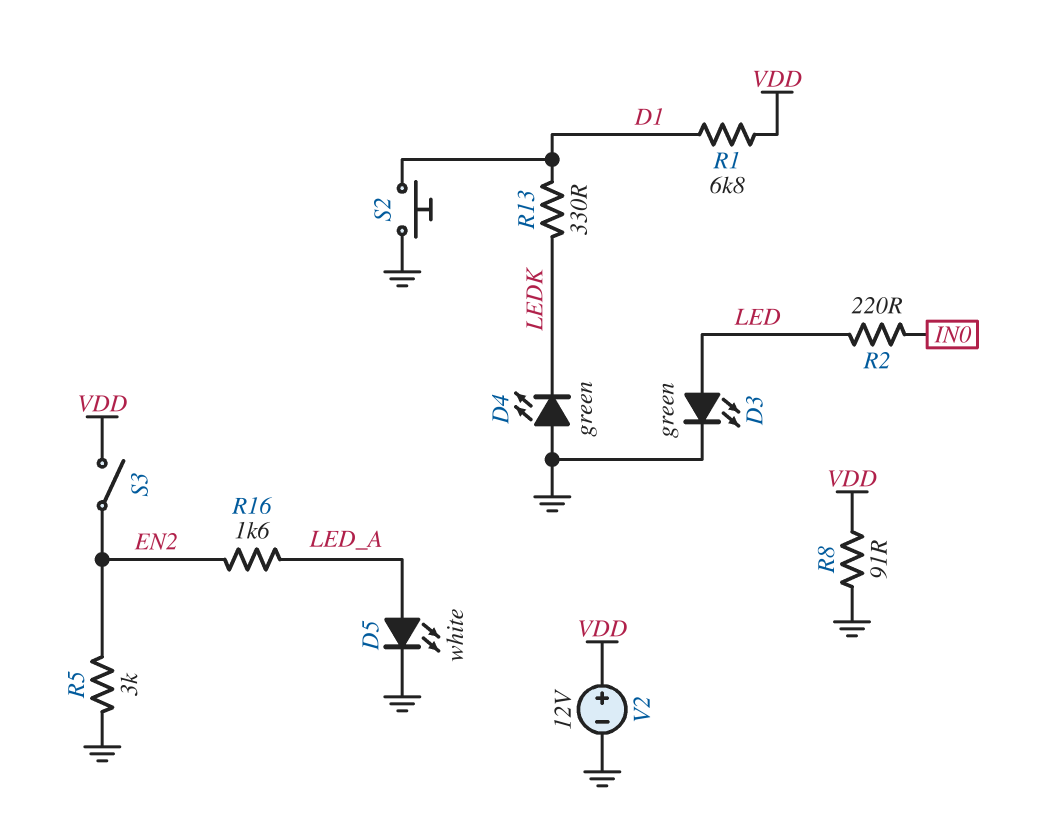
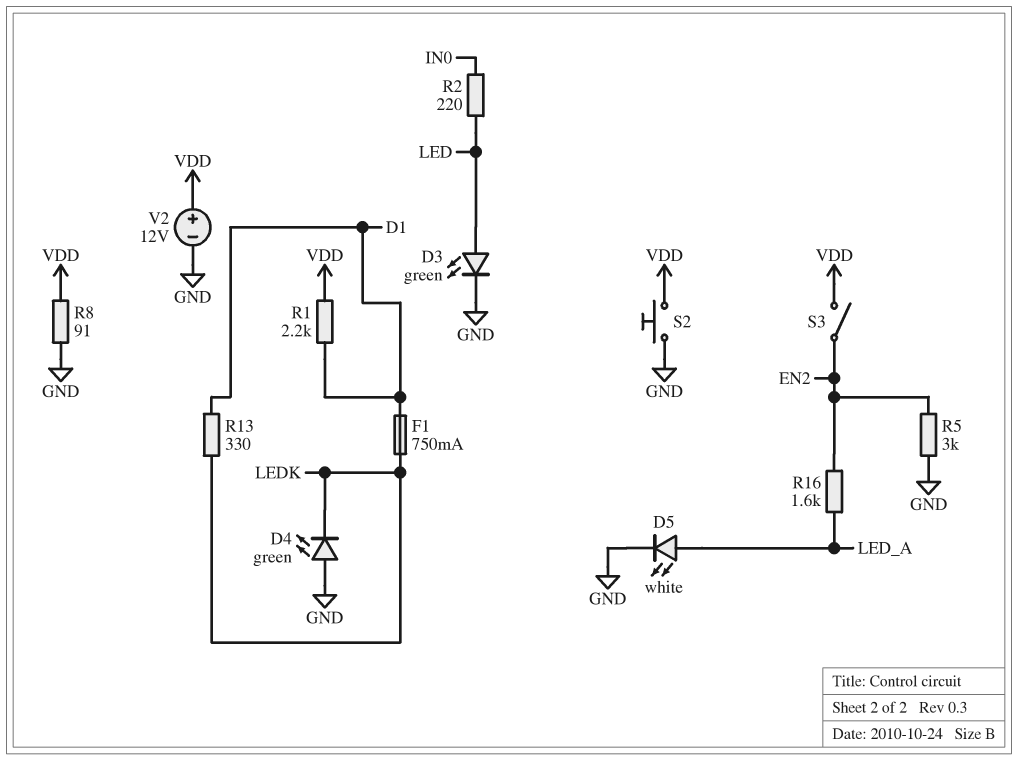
F1: none -> 750mA (D1, LEDK)
R1: 6.8k (D1, VDD) -> 2.2k (D1, VDD)
S2: button (D1, GND) -> button (GND, VDD)

